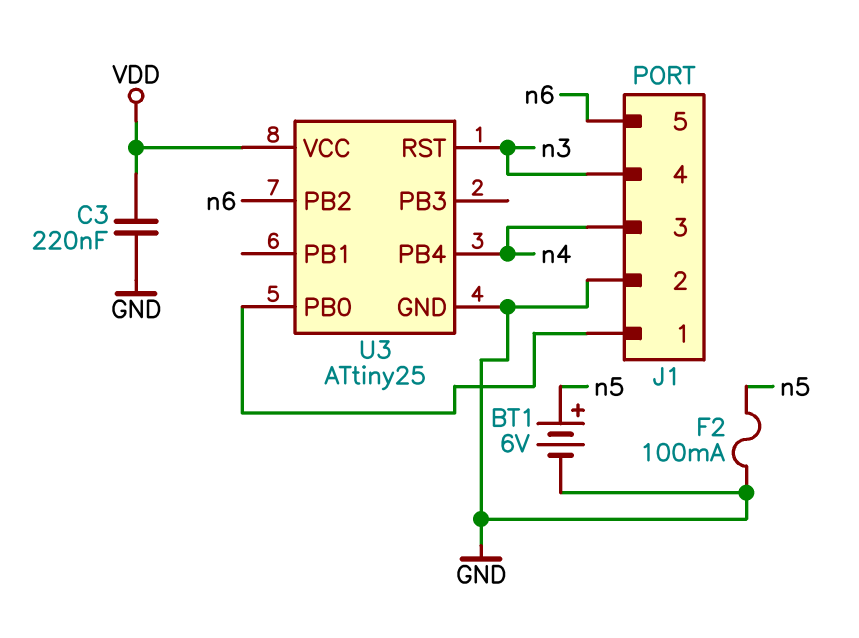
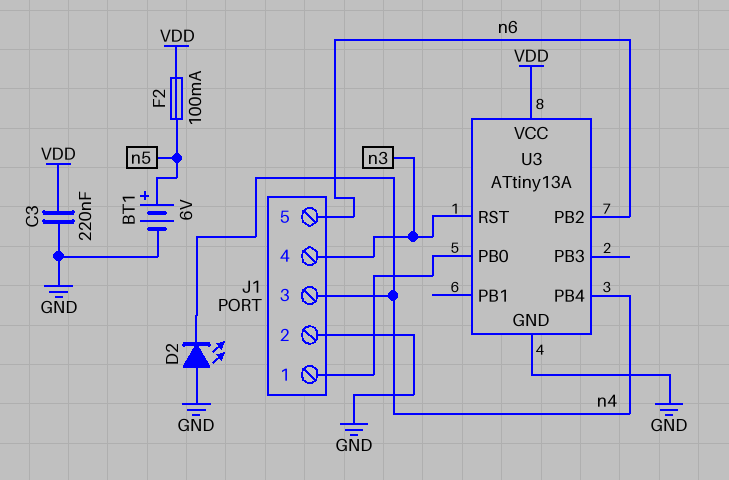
D2: none -> LED (A GND, K n4)
F2: 100mA (GND, n5) -> 100mA (VDD, n5)
U3: ATtiny25 -> ATtiny13A

